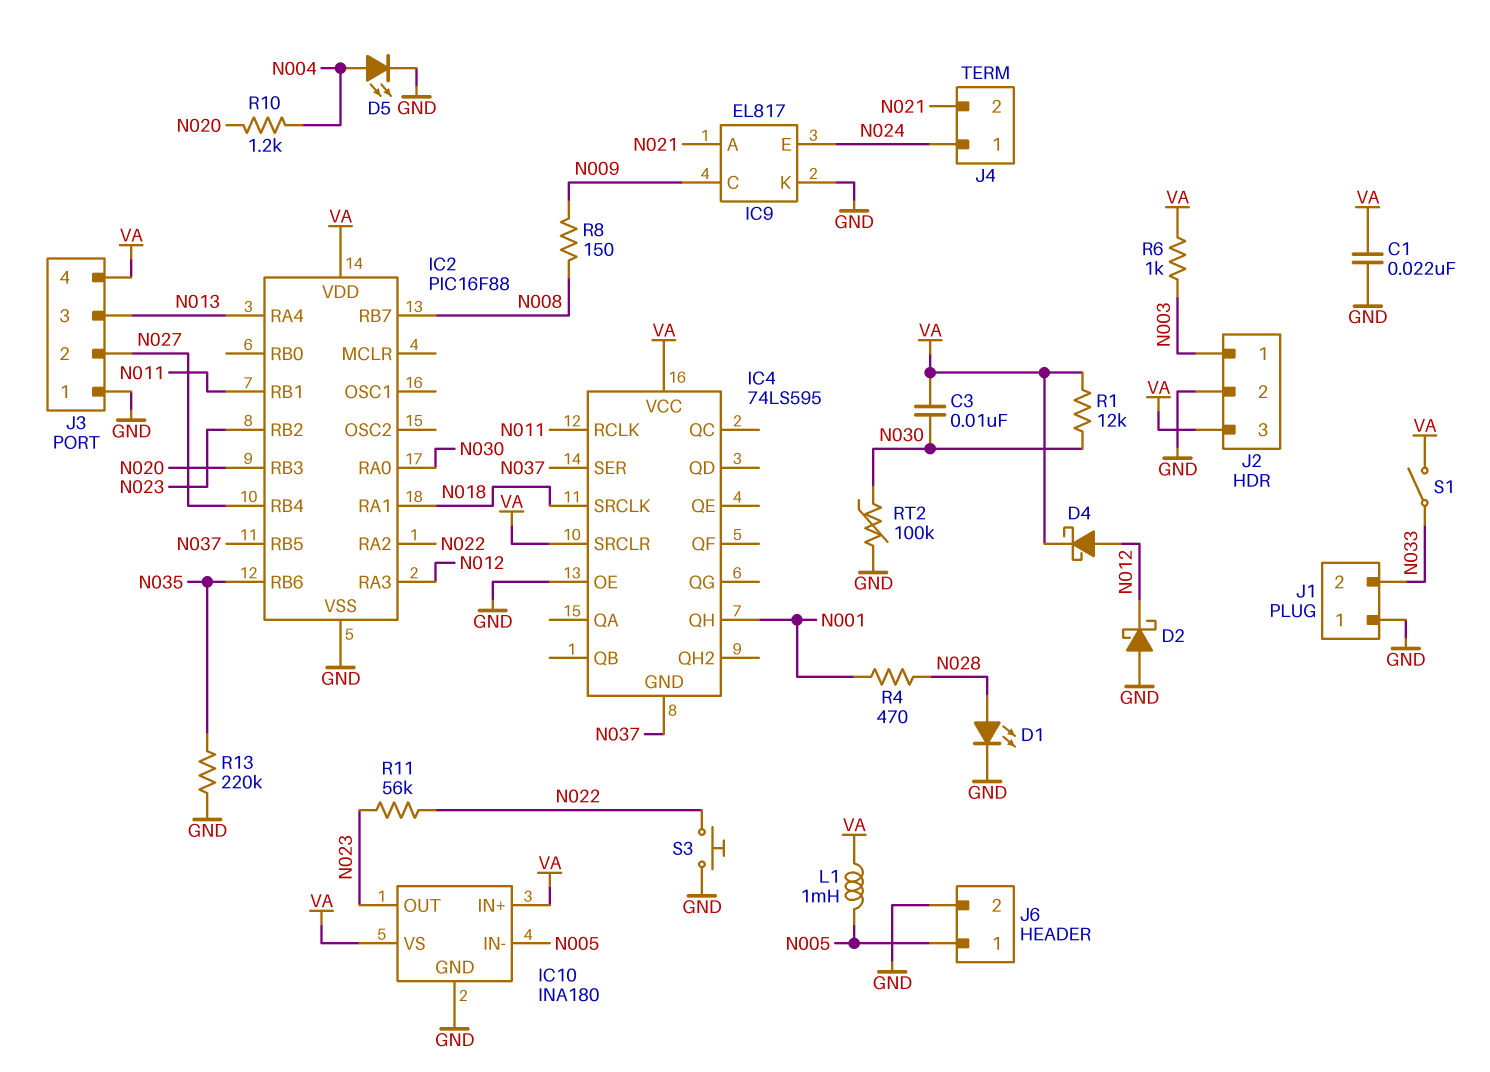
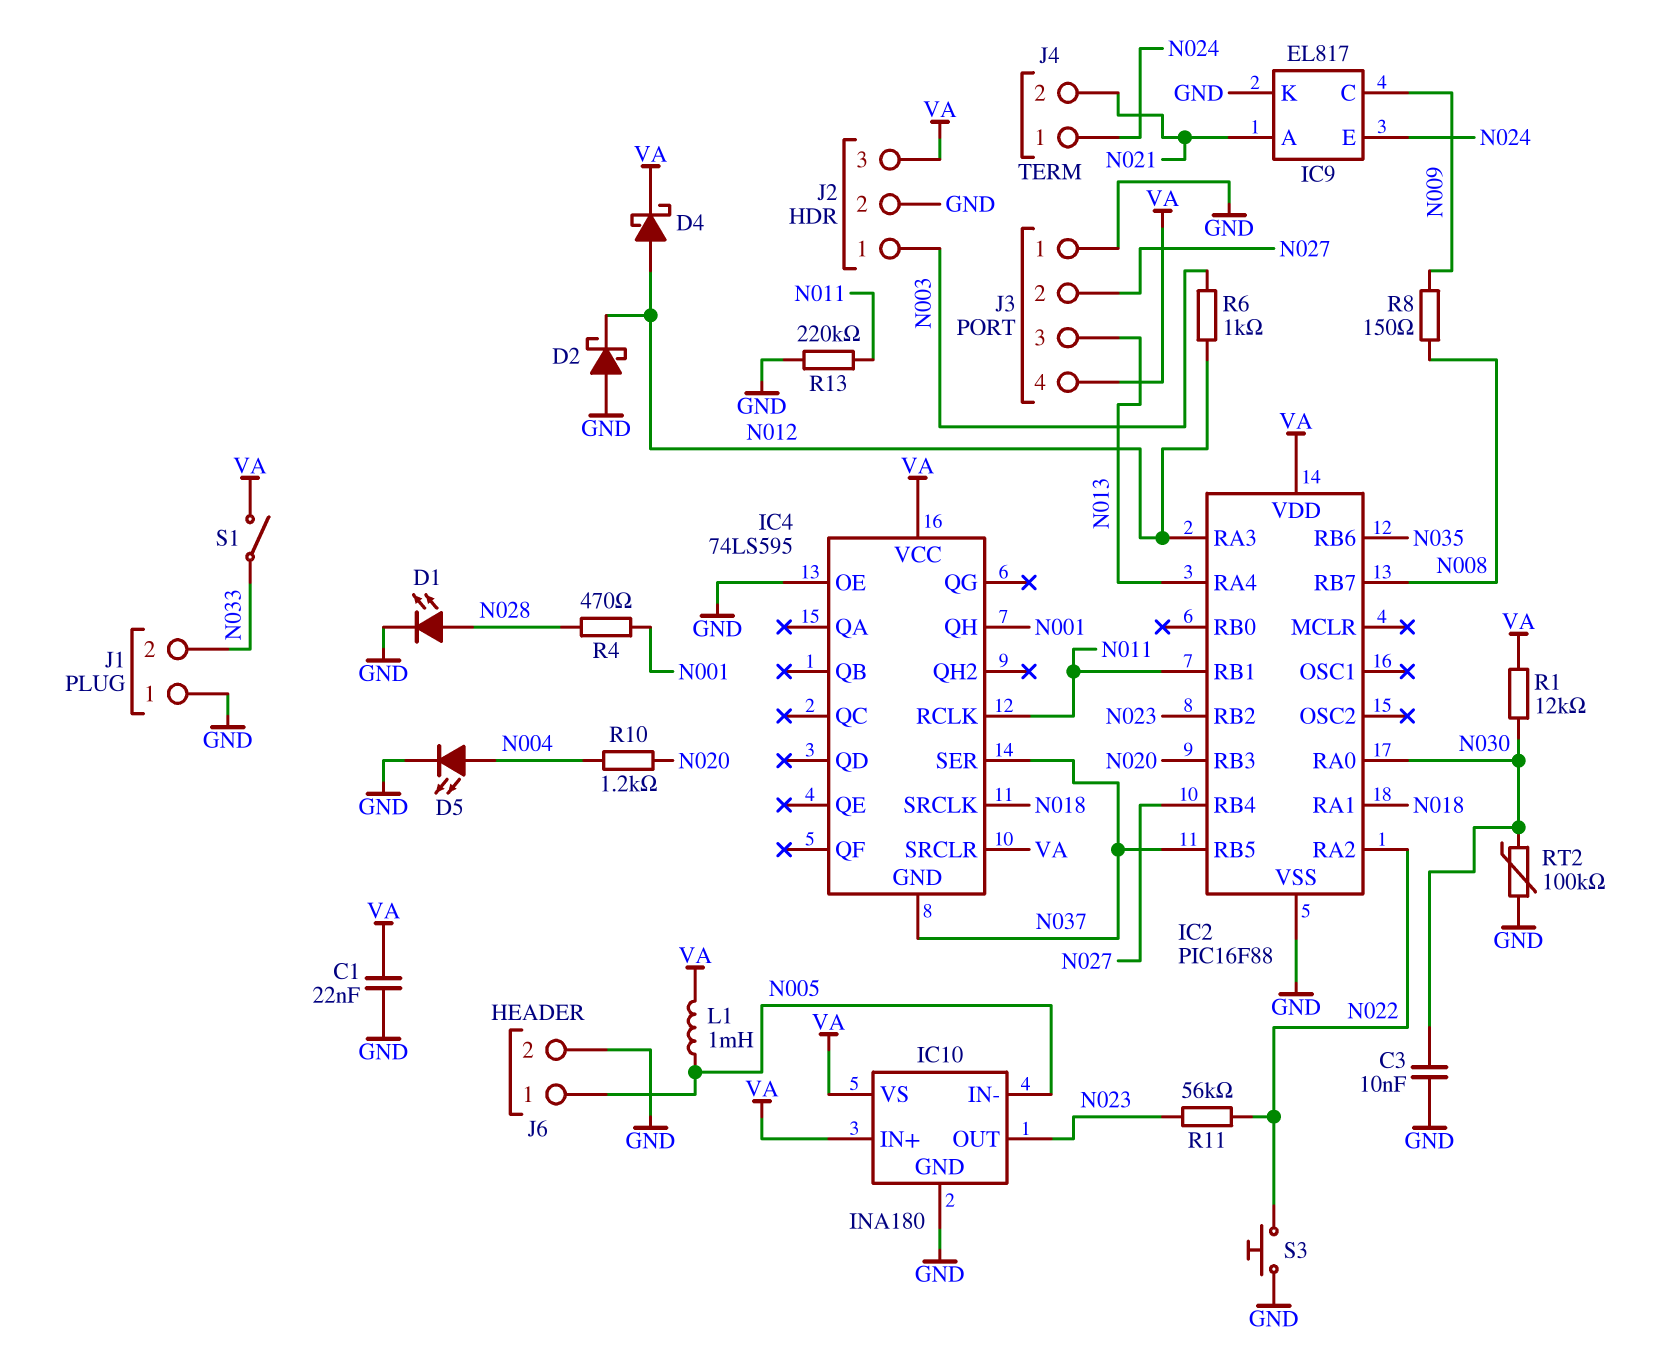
C3: 10nF (N030, VA) -> 10nF (GND, N030)
R6: 1k (N003, VA) -> 1k (N003, N012)
R13: 220k (GND, N035) -> 220k (GND, N011)

